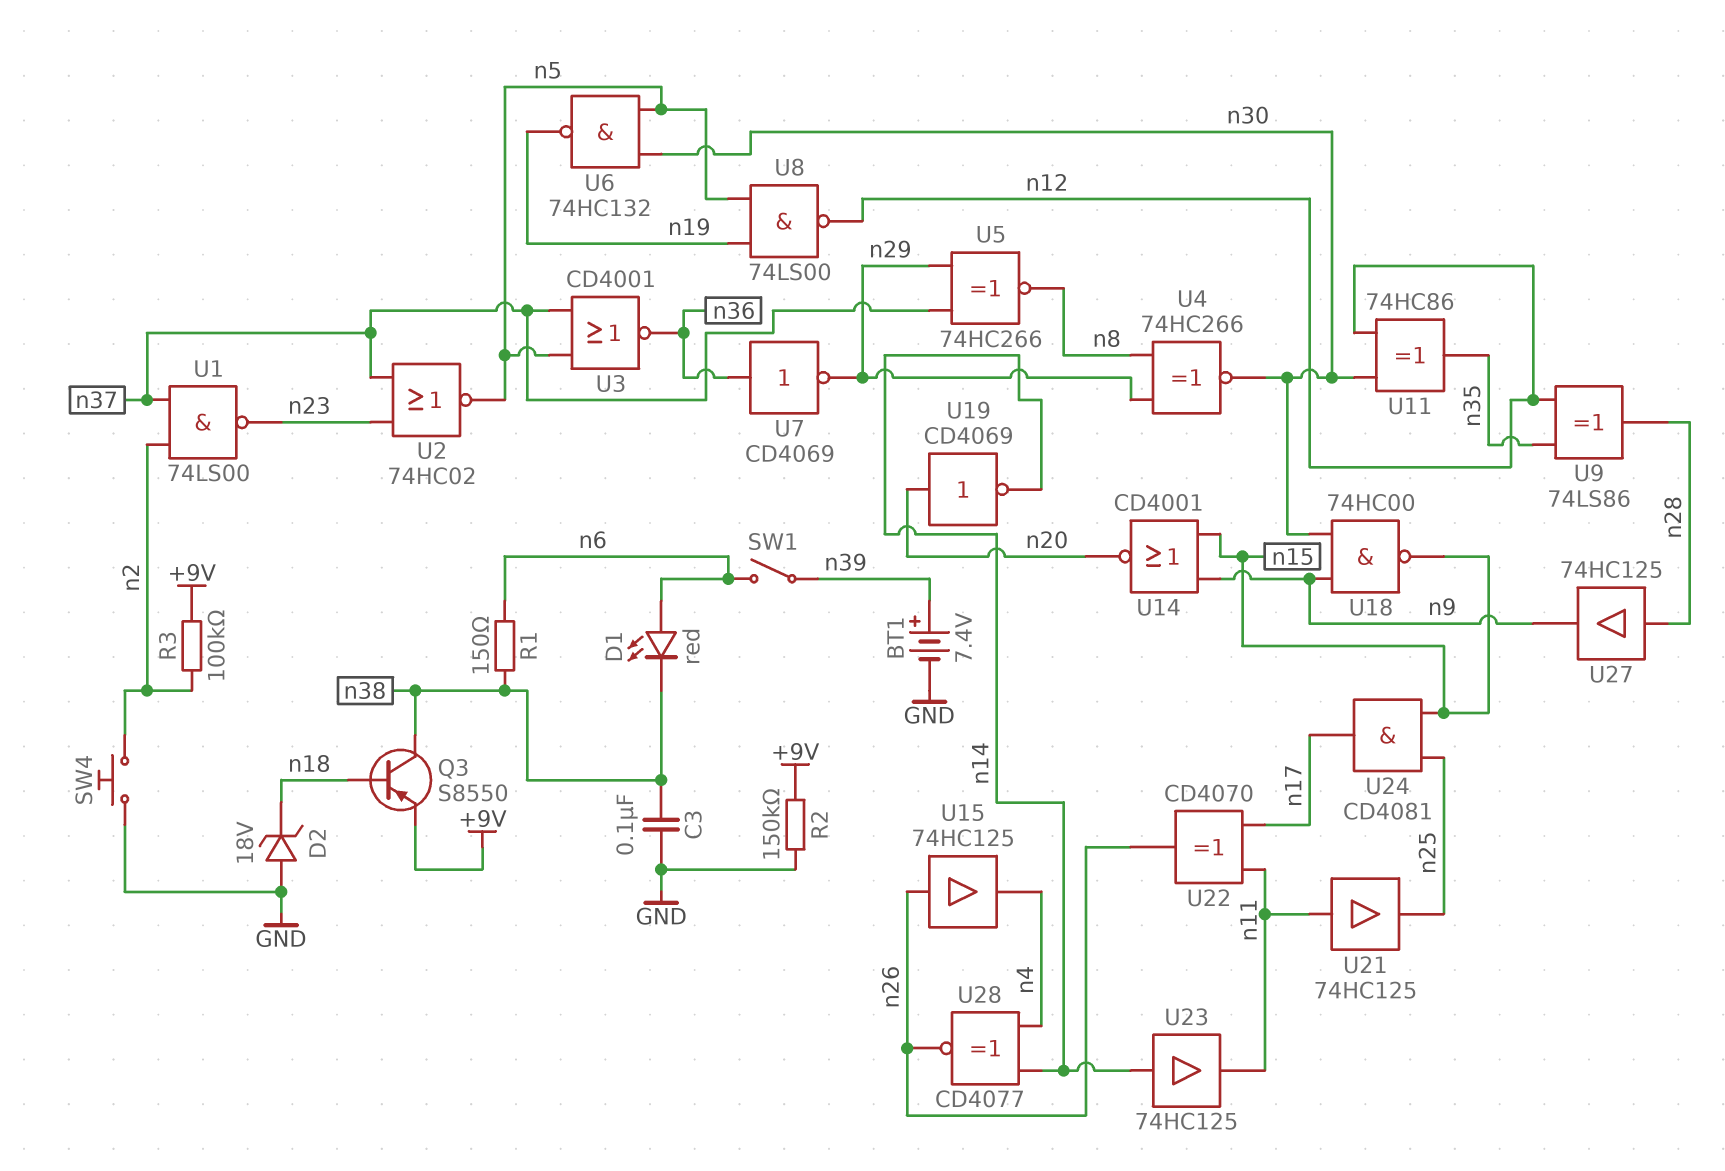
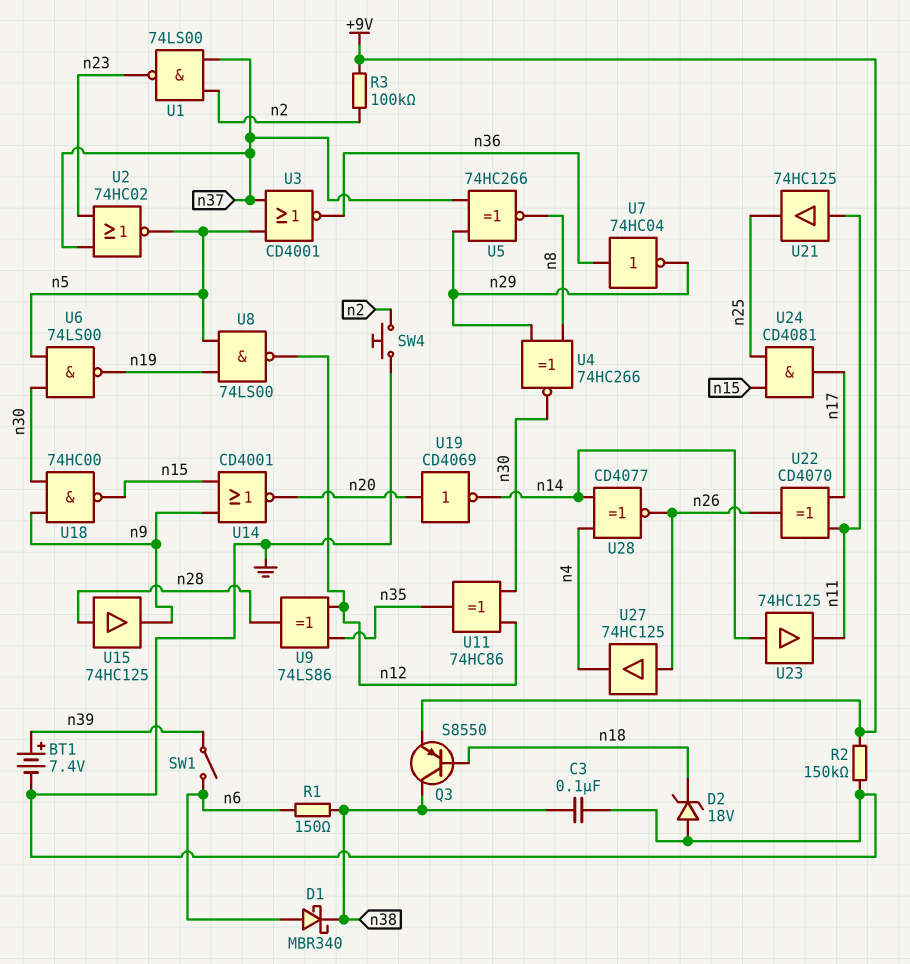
D1: LED red (A n6, K n38) -> schottky MBR340 (A n6, K n38)
U6: NAND 74HC132 (in n5, in n30, out n19) -> NAND 74LS00 (in n5, in n30, out n19)
U7: NOT CD4069 (in n36, out n29) -> NOT 74HC04 (in n36, out n29)
U15: buffer 74HC125 (in n26, out n4) -> buffer 74HC125 (in n28, out n9)
U27: buffer 74HC125 (in n28, out n9) -> buffer 74HC125 (in n26, out n4)

